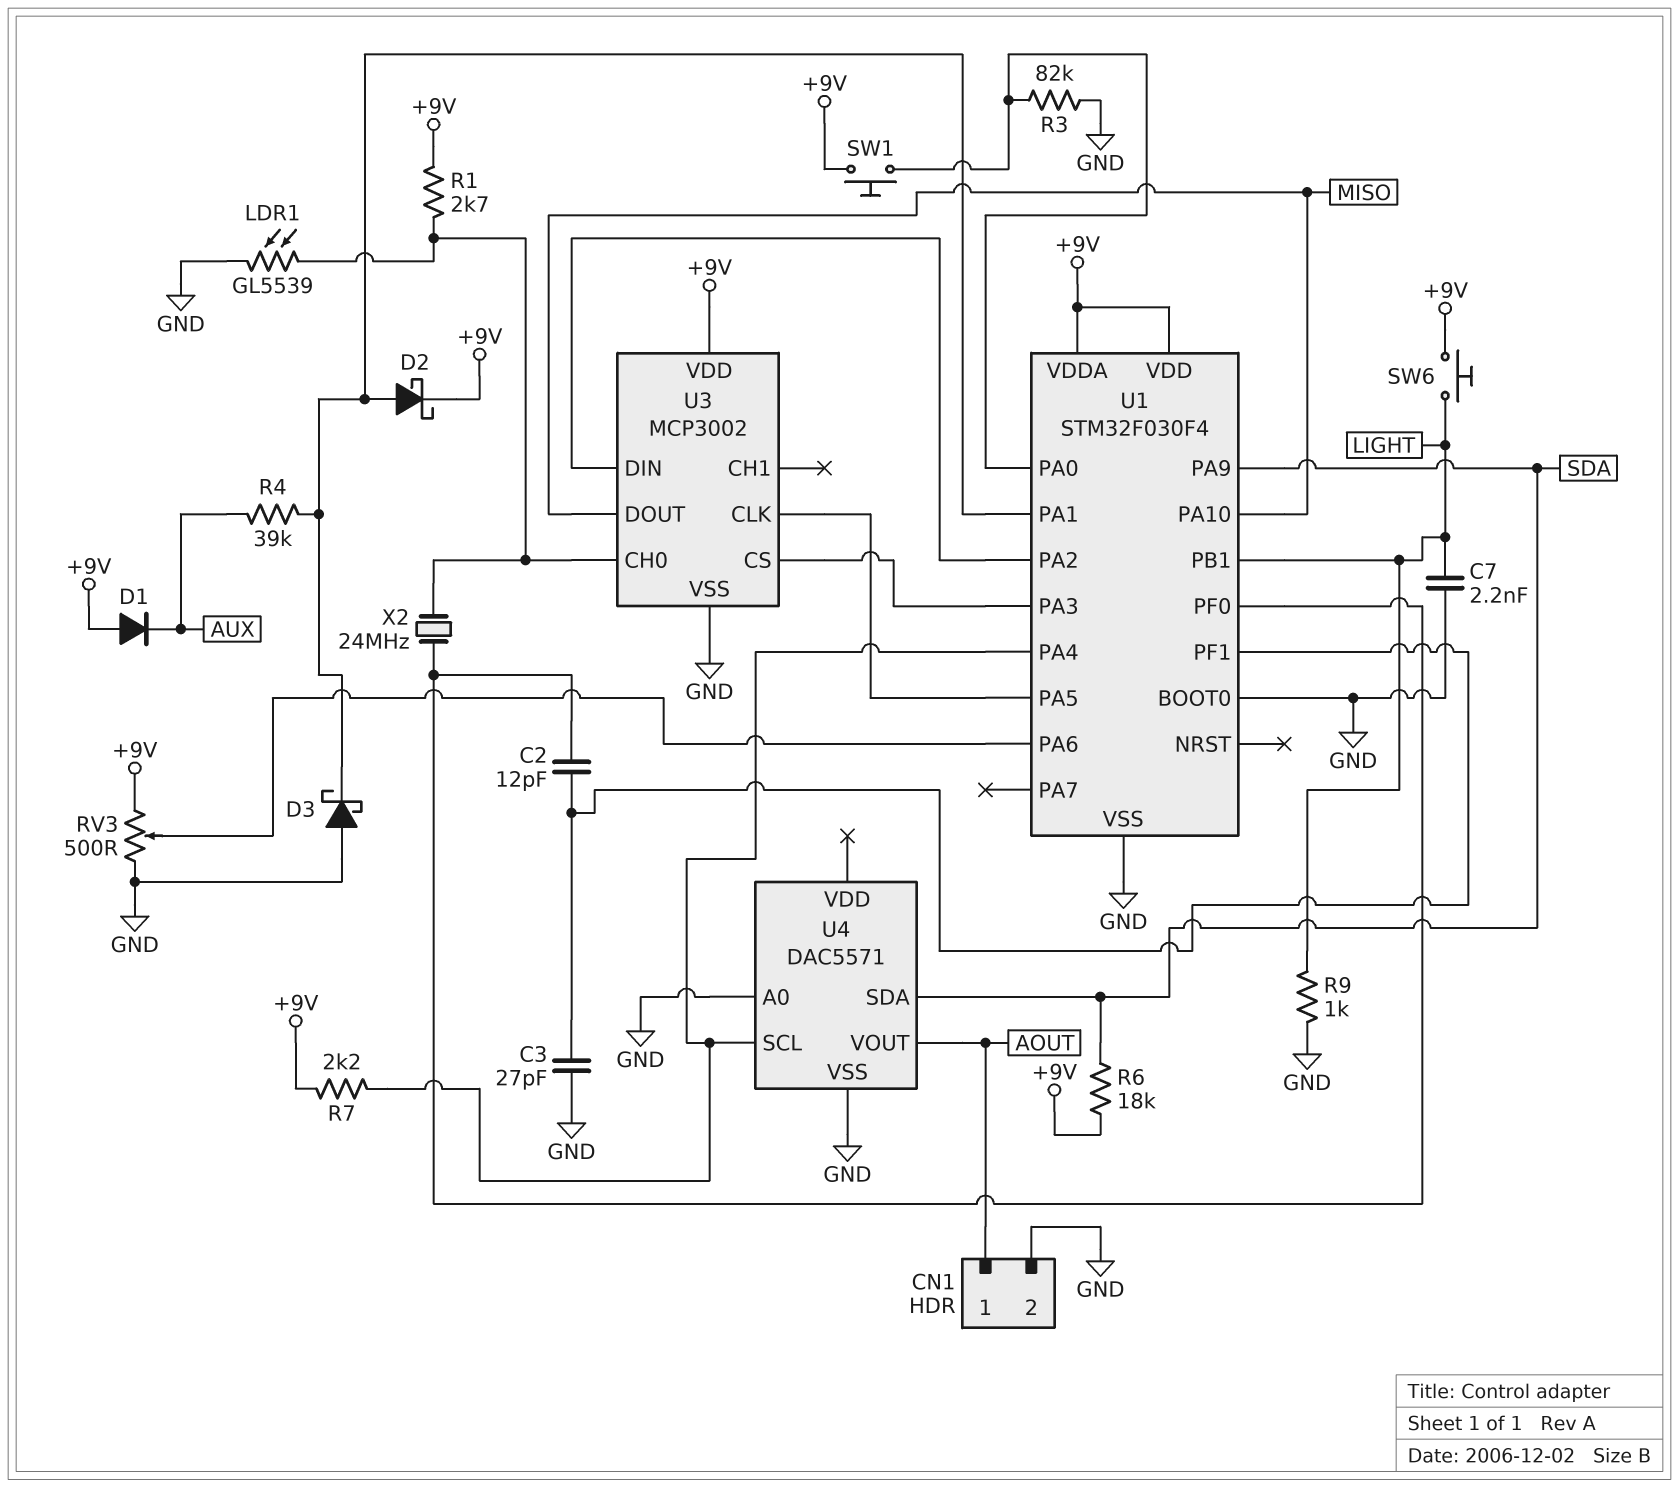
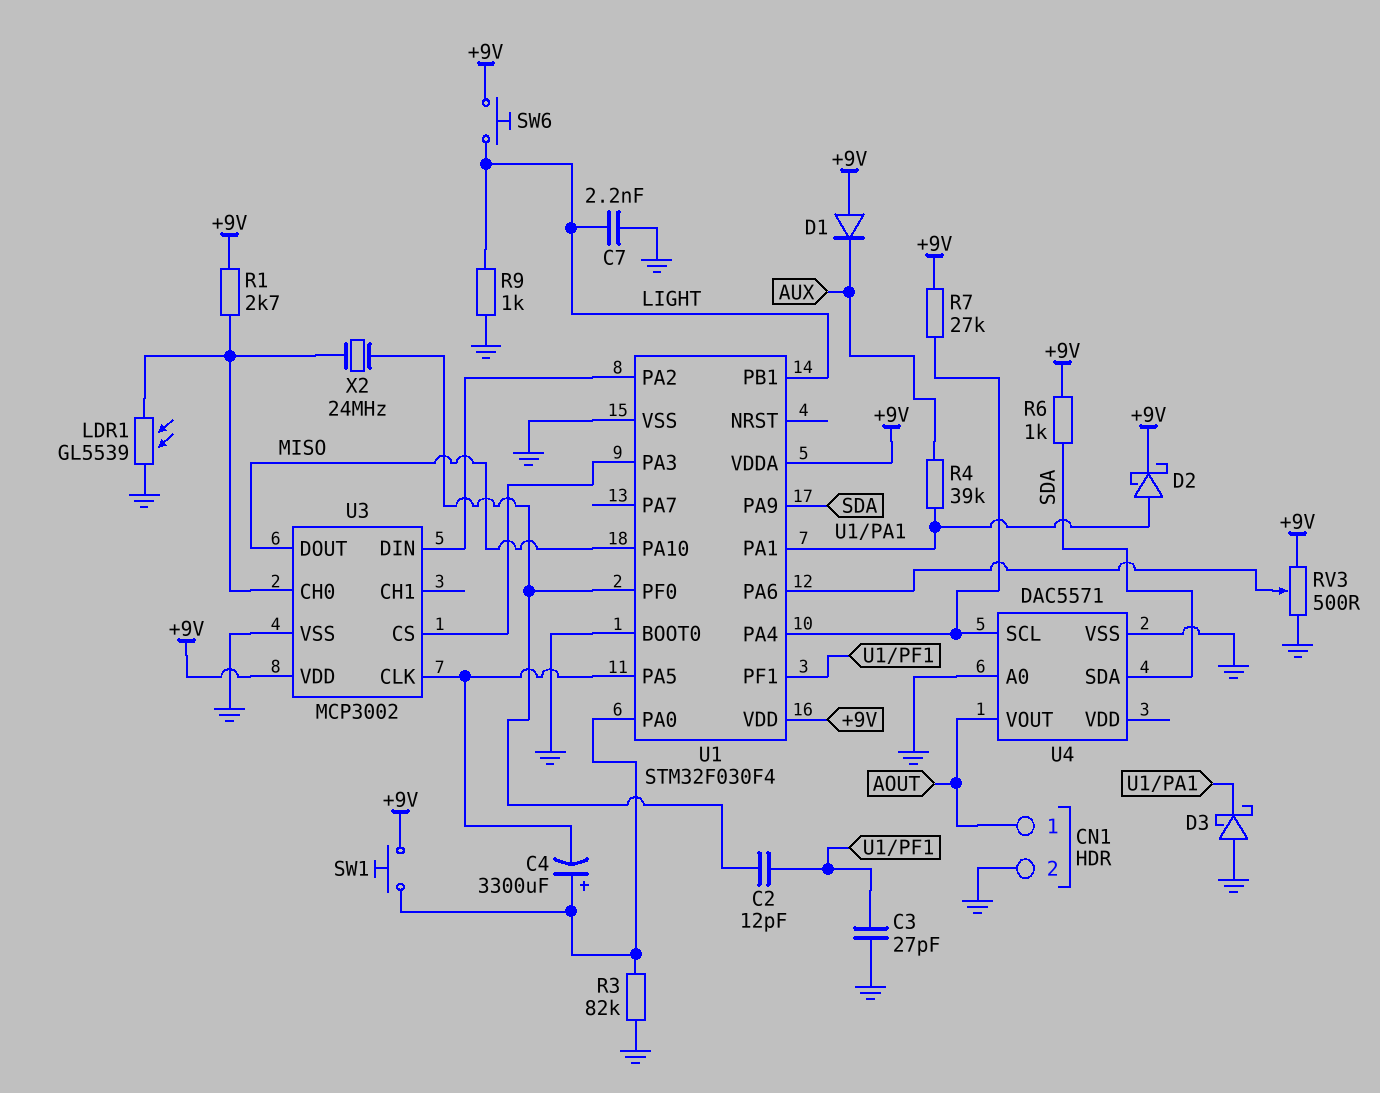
C4: none -> 3300uF (plus U1/PA0, minus U1/PA5)
R6: 18k (+9V, SDA) -> 1k (+9V, SDA)
R7: 2.2k (+9V, U1/PA4) -> 27k (+9V, U1/PA4)

